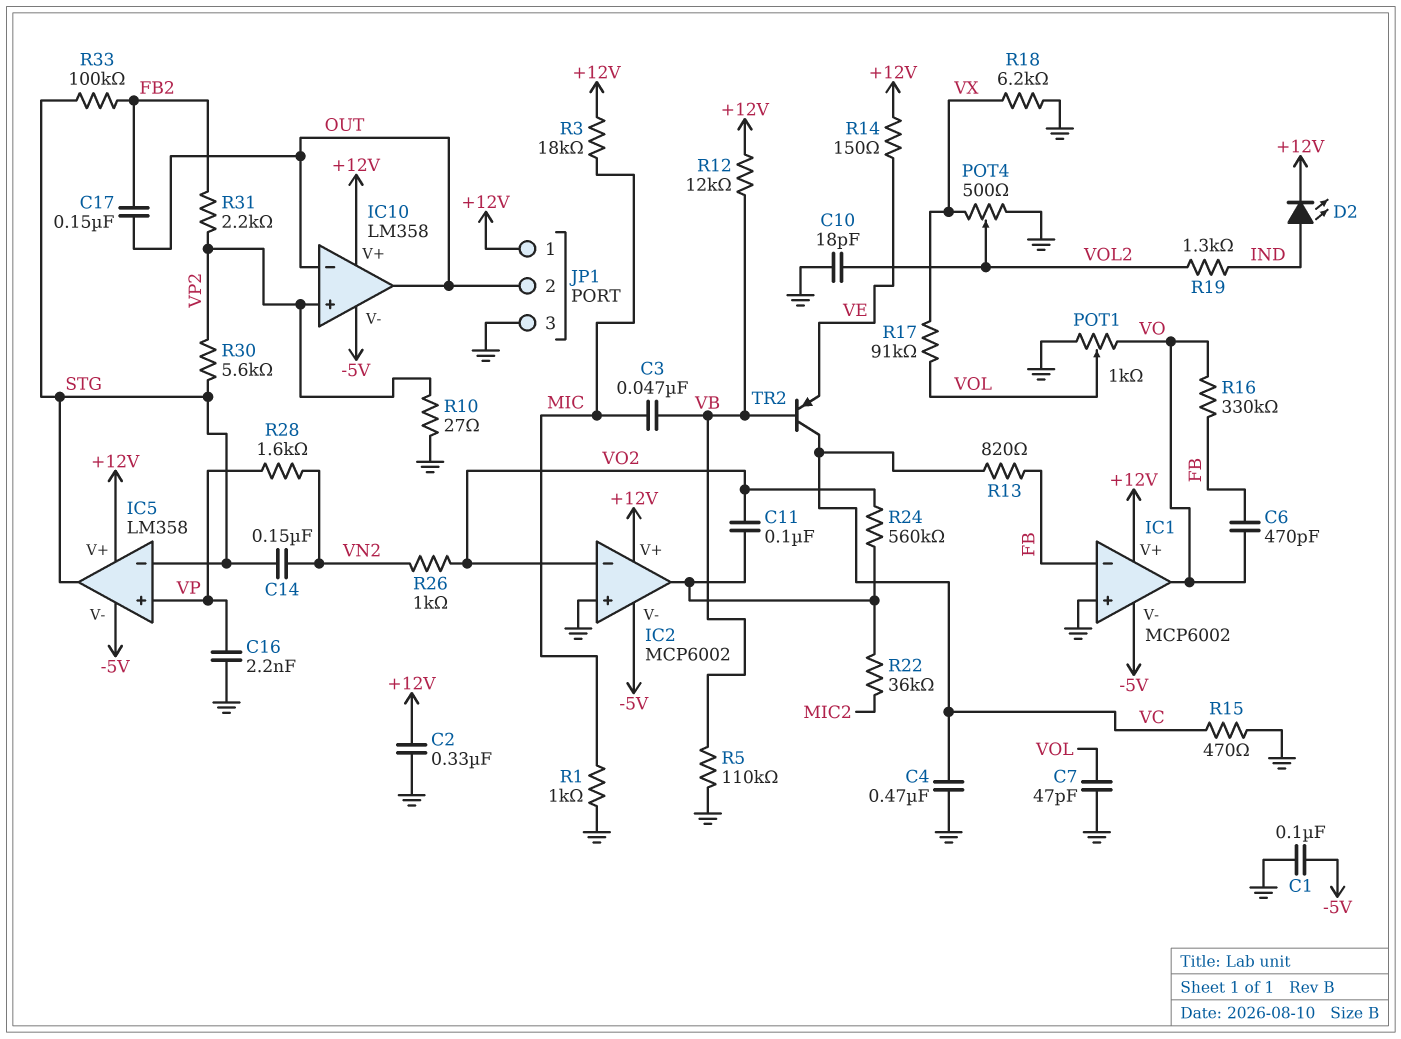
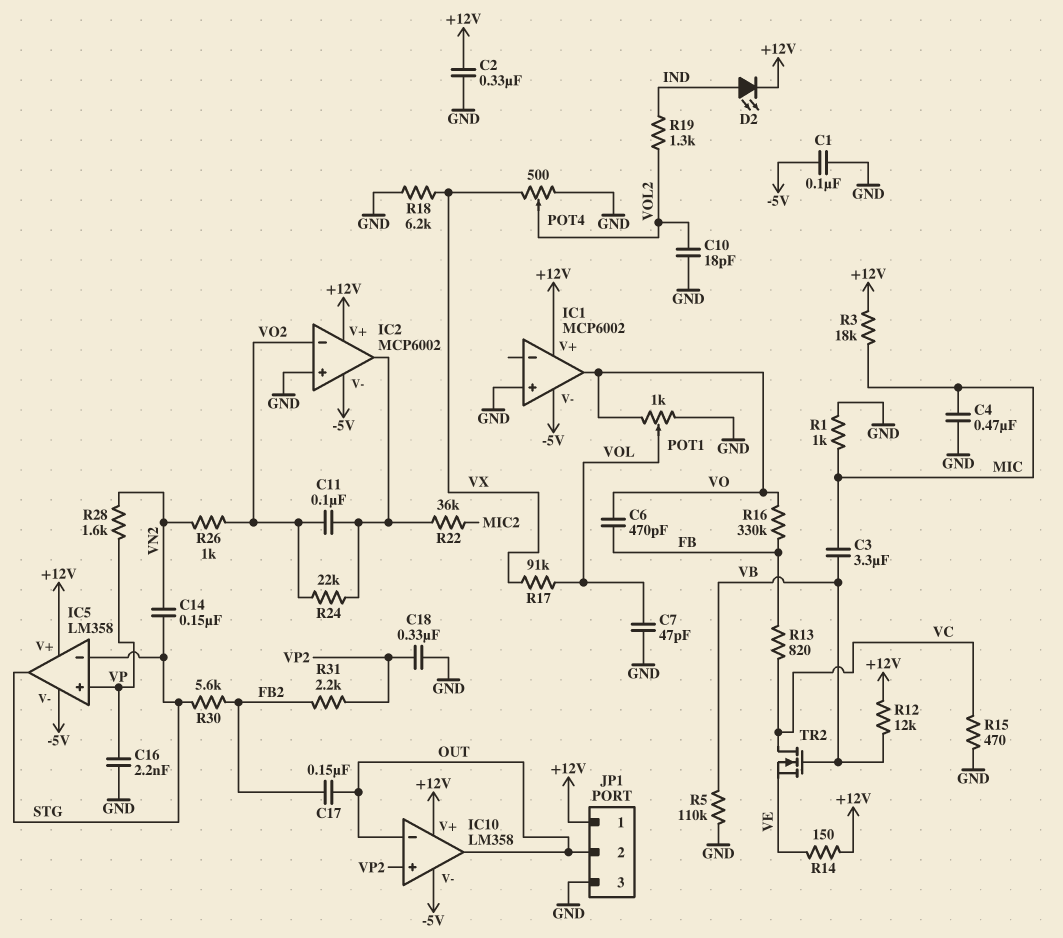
C3: 47nF (MIC, VB) -> 3.3uF (MIC, VB)
C4: 470nF (GND, VC) -> 470nF (GND, MIC)
C18: none -> 330nF (GND, VP2)
IC1 pin in-: FB -> none
R10: 27 (GND, VP2) -> none
R24: 560k (IC2/out, VO2) -> 22k (IC2/out, VO2)
R30: 5.6k (STG, VP2) -> 5.6k (FB2, STG)
R33: 100k (FB2, STG) -> none
TR2: PNP (B VB, C VC, E VE) -> NMOS (G VB, D VC, S VE)

